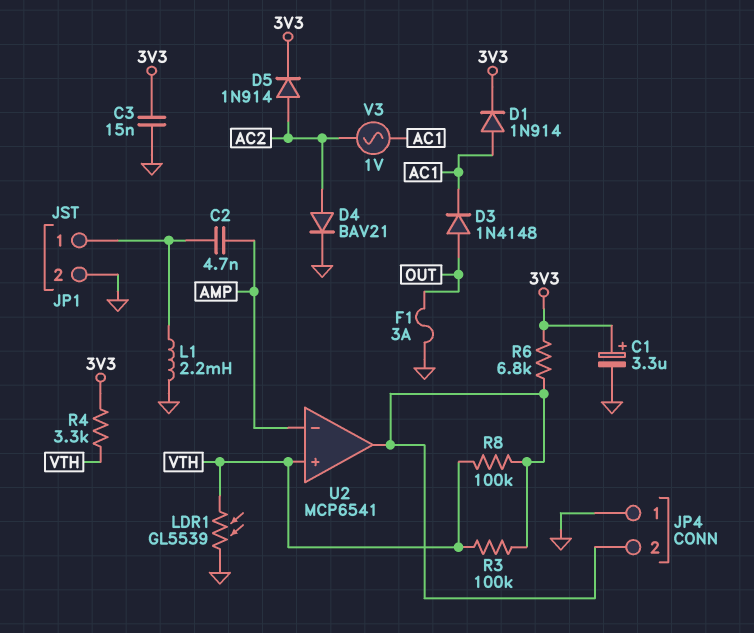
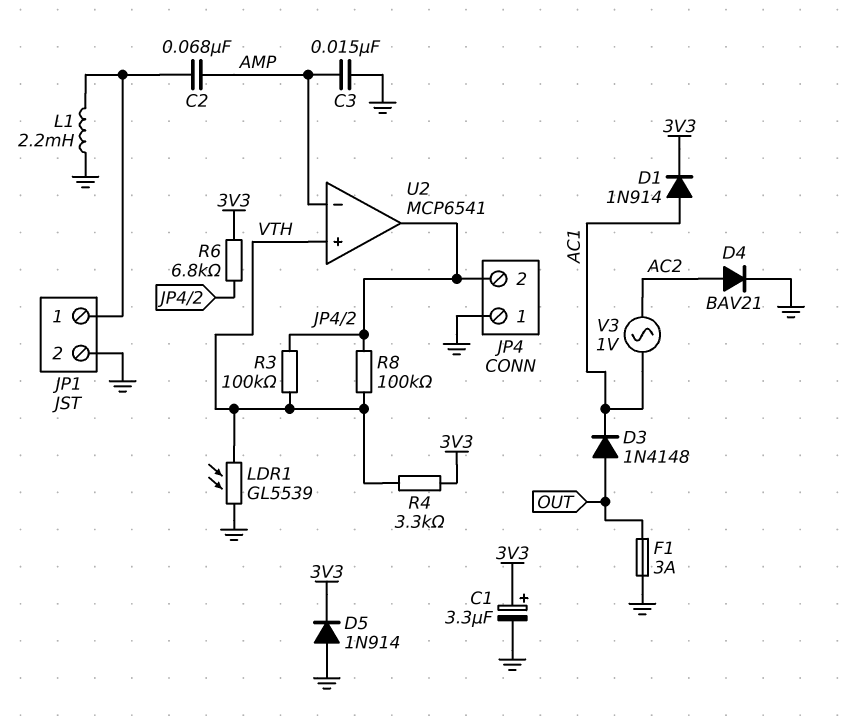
C2: 4.7nF (AMP, JP1/1) -> 68nF (AMP, JP1/1)
C3: 15nF (3V3, GND) -> 15nF (AMP, GND)
D5: diode 1N914 (A AC2, K 3V3) -> diode 1N914 (A GND, K 3V3)

